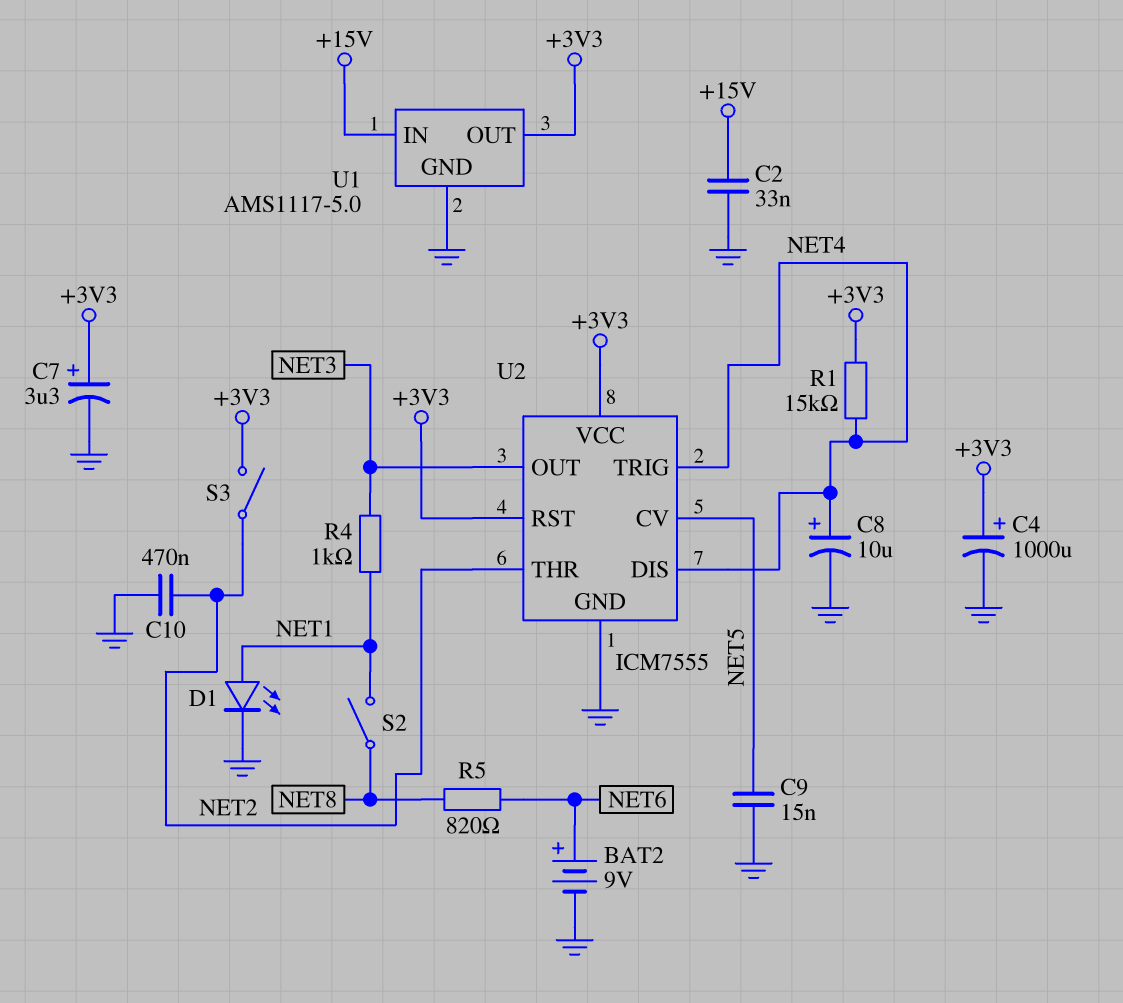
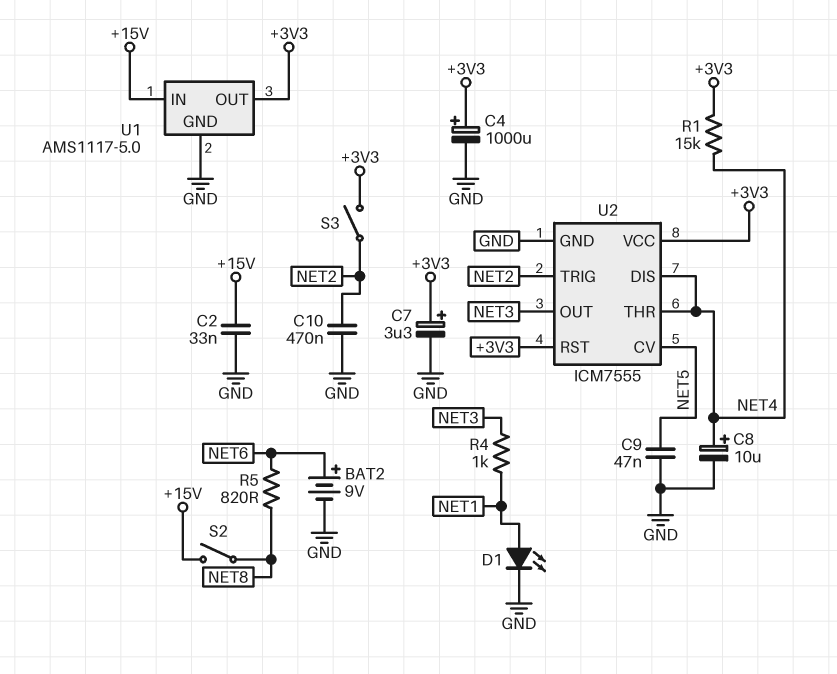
C9: 15nF (GND, NET5) -> 47nF (GND, NET5)
S2: switch (NET1, NET8) -> switch (+15V, NET8)
U2 pin THR: NET2 -> NET4
U2 pin TRIG: NET4 -> NET2

